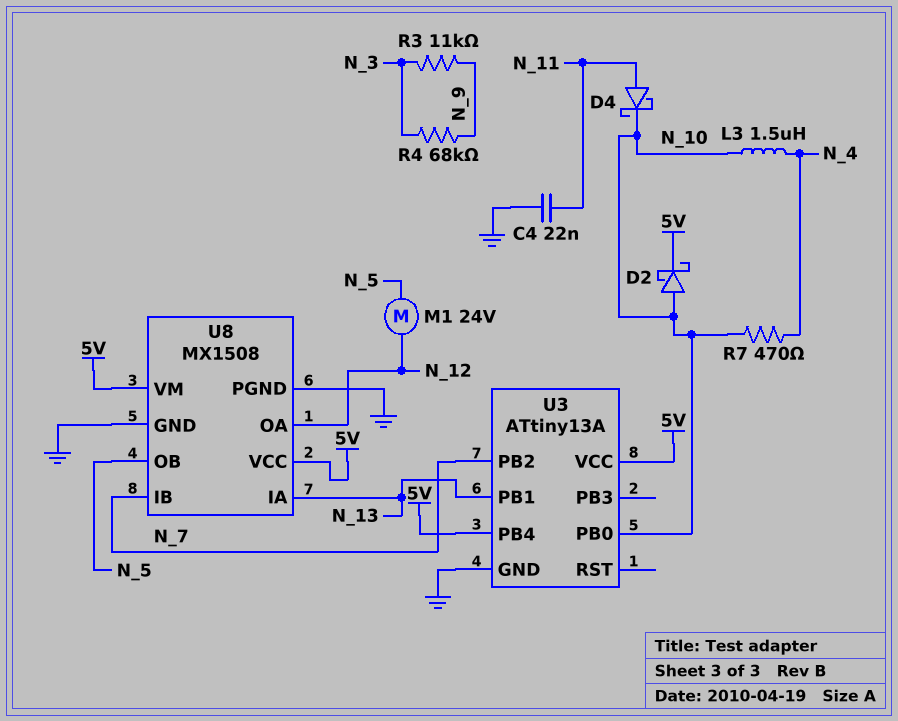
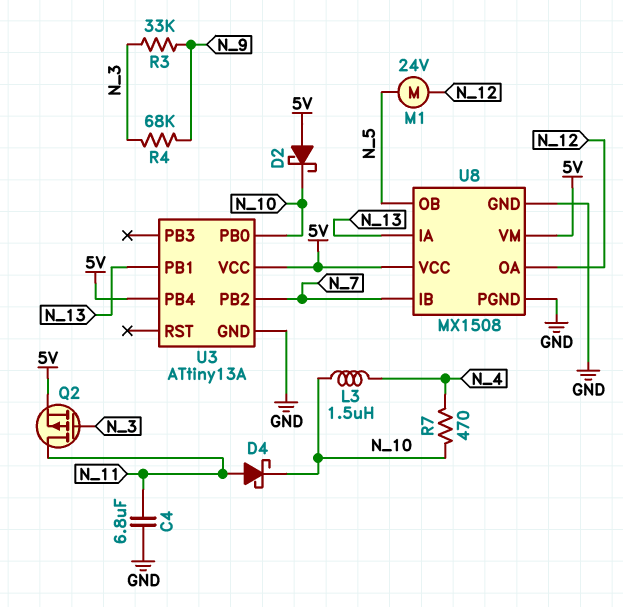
C4: 22nF (GND, N_11) -> 6.8uF (GND, N_11)
D2: schottky (A N_10, K 5V) -> schottky (A 5V, K N_10)
Q2: none -> PMOS (G N_3, D N_11, S 5V)
R3: 11k (N_3, N_9) -> 33k (N_3, N_9)

